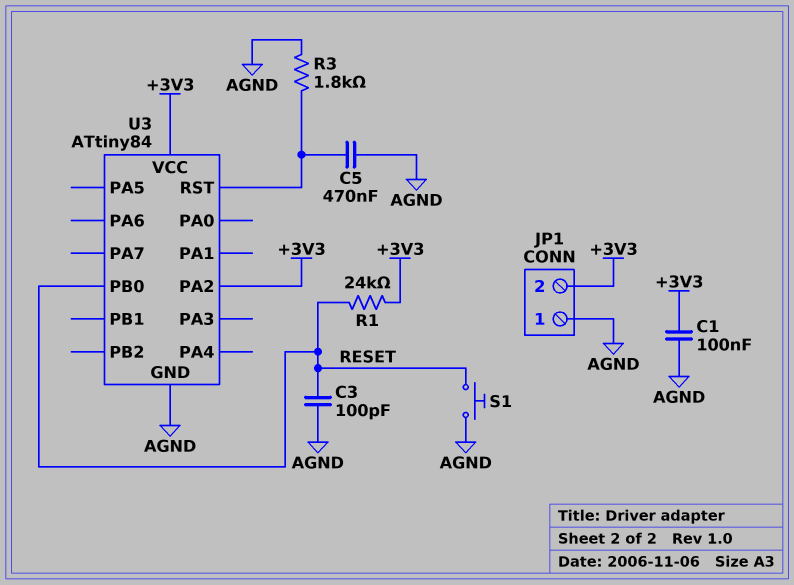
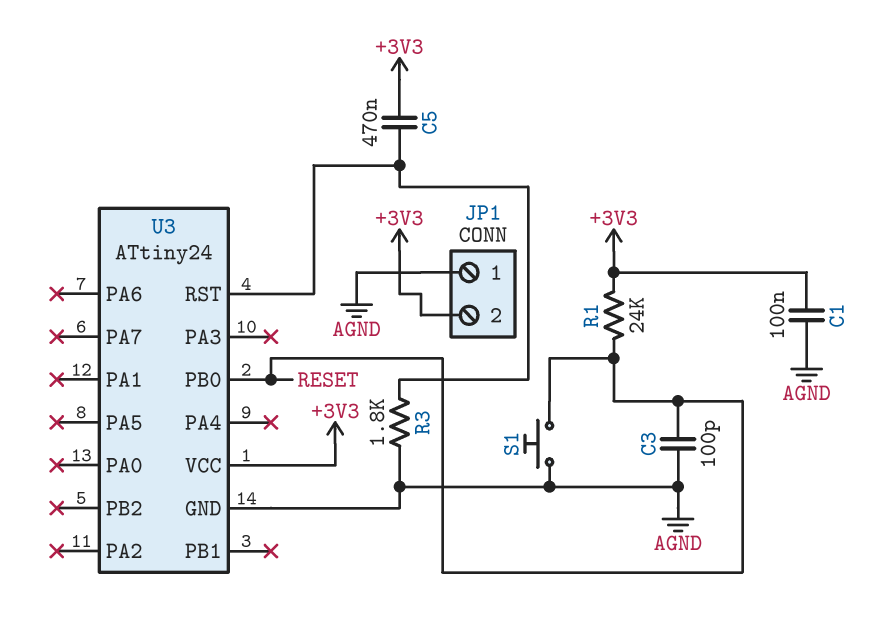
C5: 470nF (AGND, U3/RST) -> 470nF (+3V3, U3/RST)
U3: ATtiny84 -> ATtiny24
U3 pin PA2: +3V3 -> none

